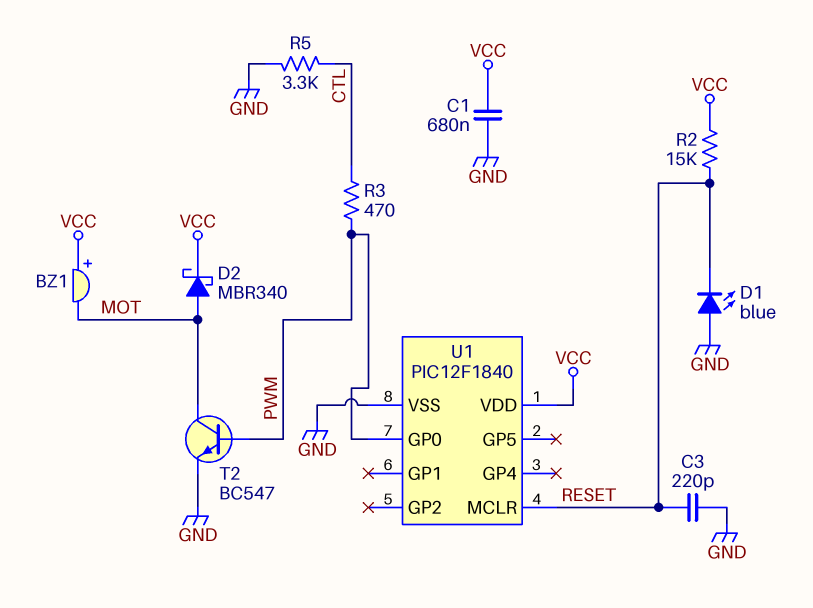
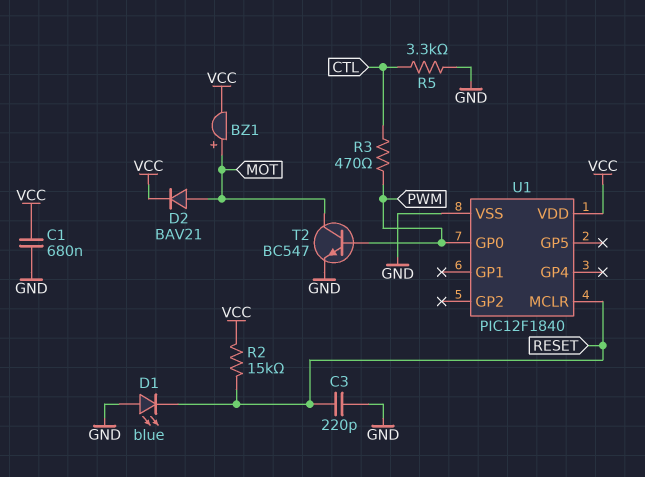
BZ1: buzzer (plus VCC, minus MOT) -> buzzer (plus MOT, minus VCC)
D2: schottky MBR340 (A MOT, K VCC) -> diode BAV21 (A MOT, K VCC)

